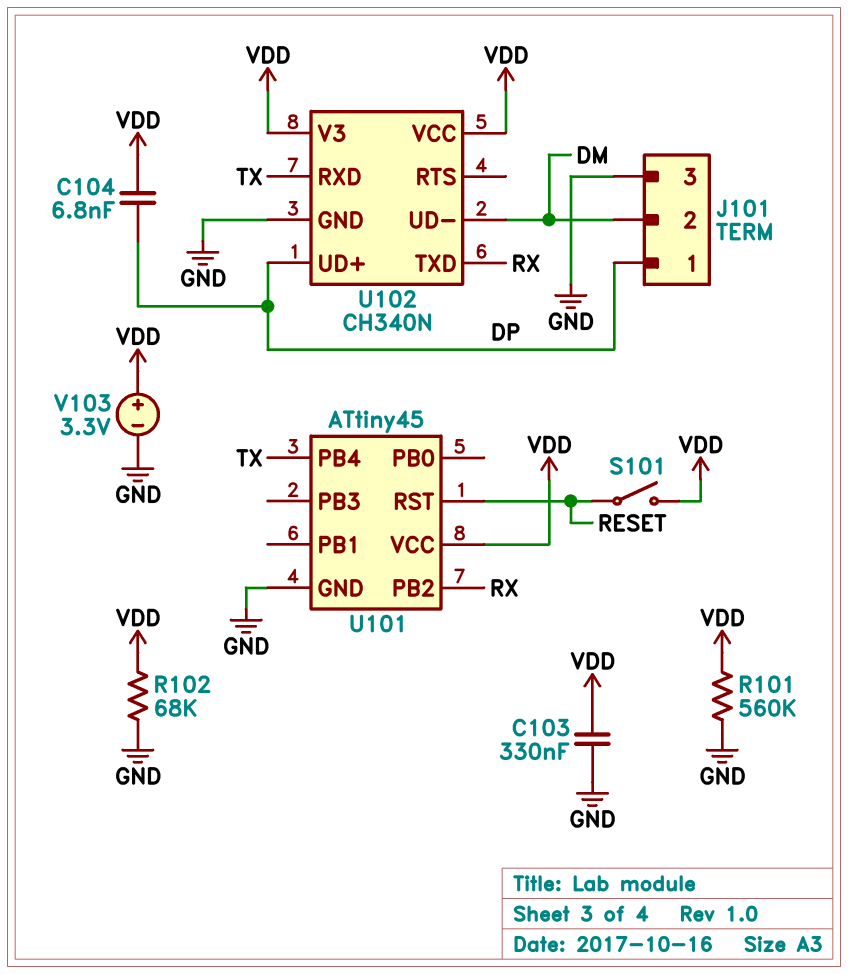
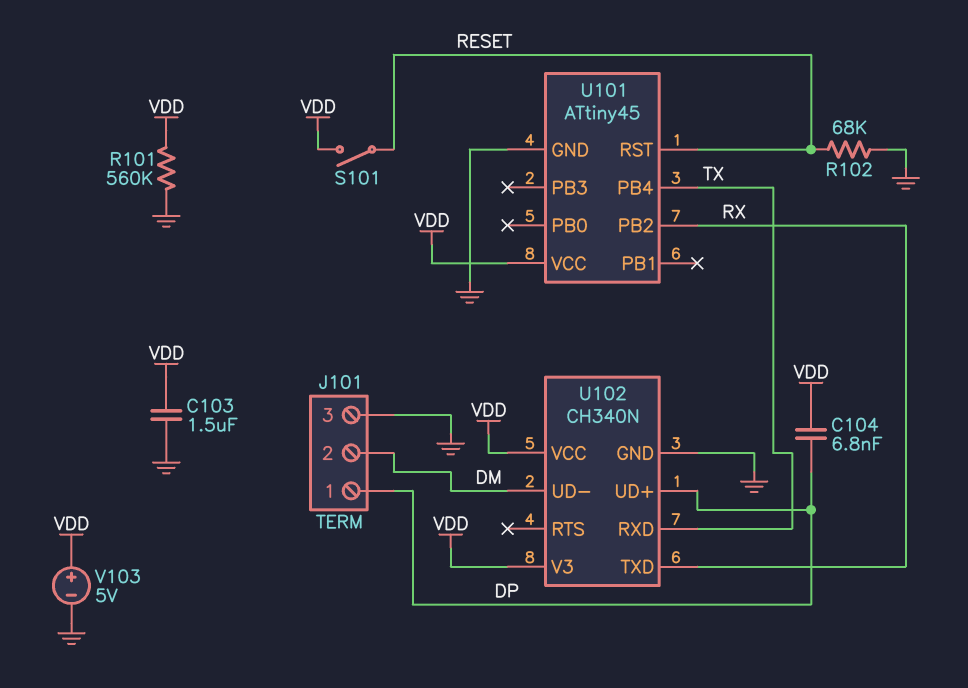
C103: 330nF (GND, VDD) -> 1.5uF (GND, VDD)
R102: 68k (GND, VDD) -> 68k (GND, RESET)
V103: 3.3V (plus VDD, minus GND) -> 5V (plus VDD, minus GND)

